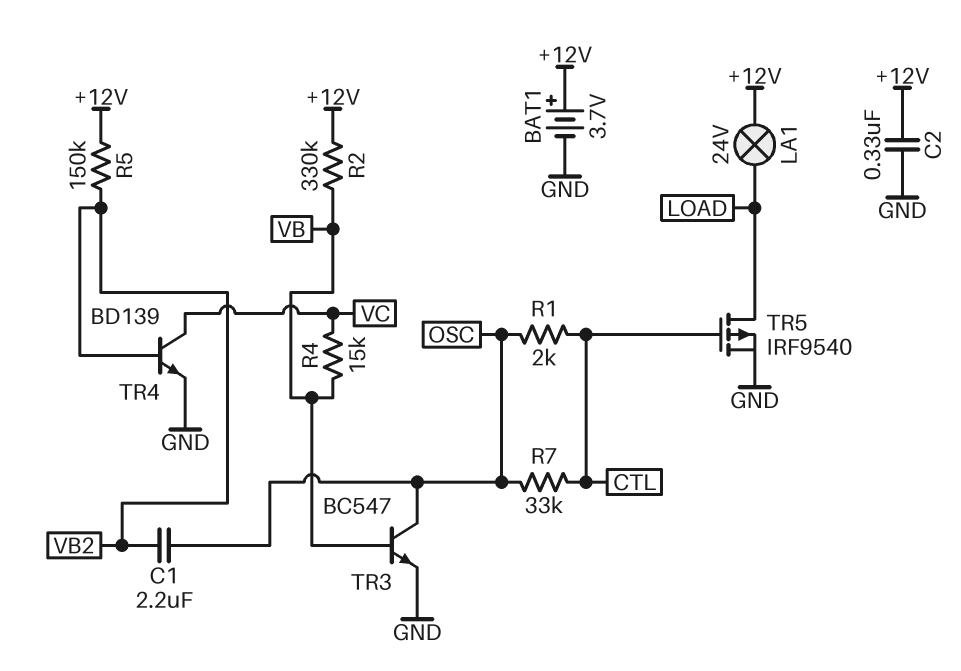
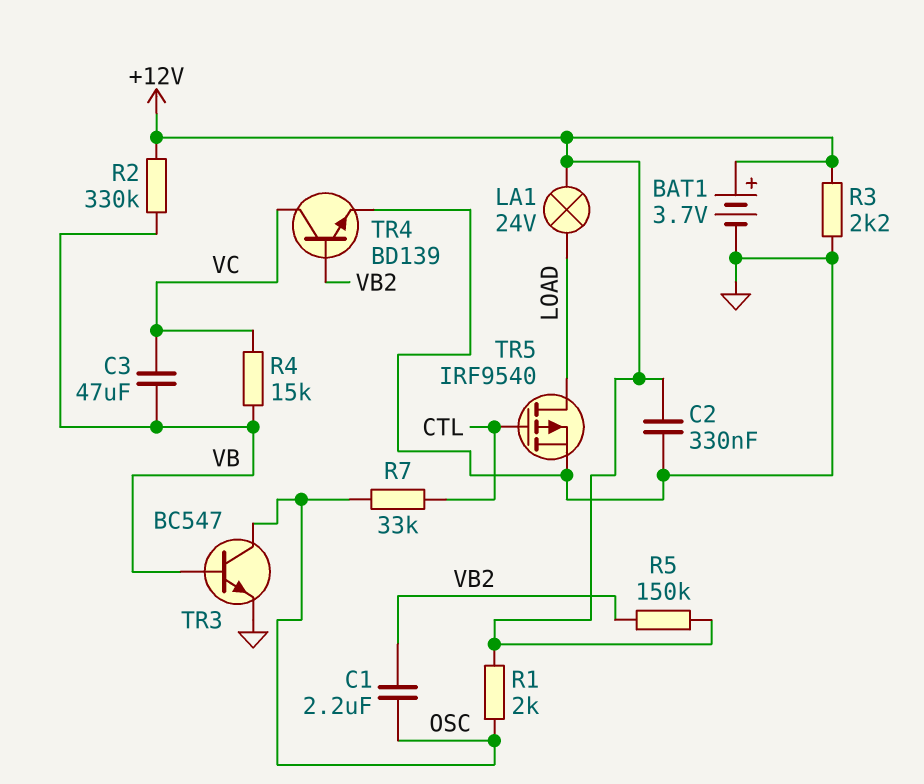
C3: none -> 47uF (VB, VC)
R1: 2k (CTL, OSC) -> 2k (+12V, OSC)
R3: none -> 2.2k (+12V, GND)

